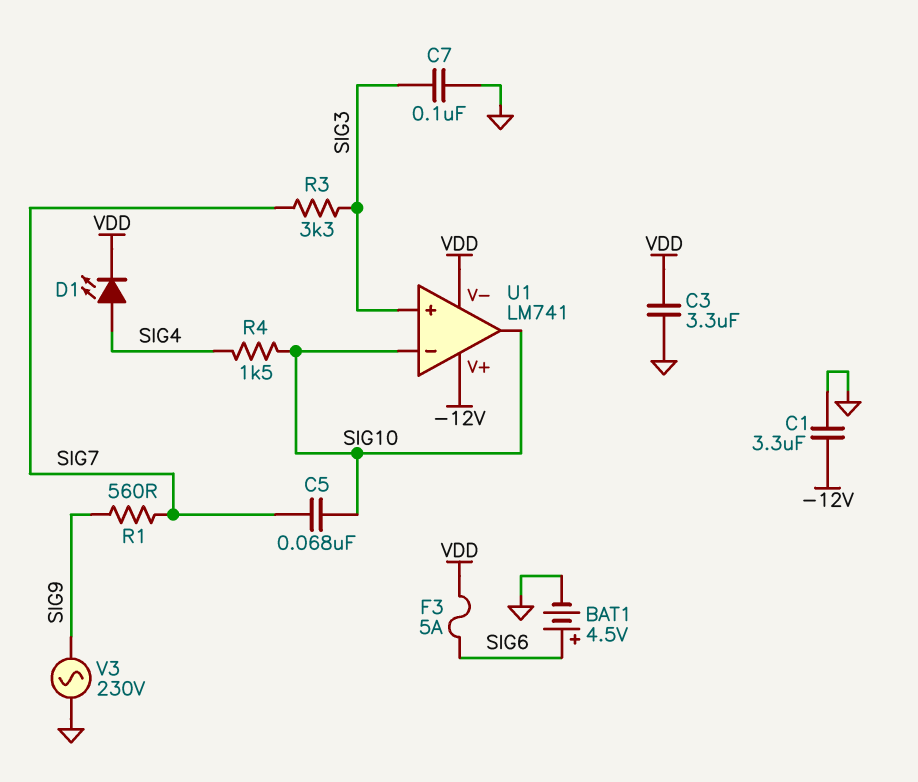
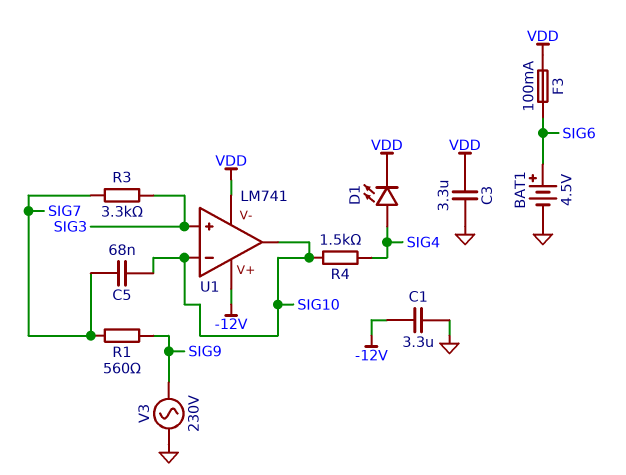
C7: 100nF (GND, SIG3) -> none
F3: 5A (SIG6, VDD) -> 100mA (SIG6, VDD)

